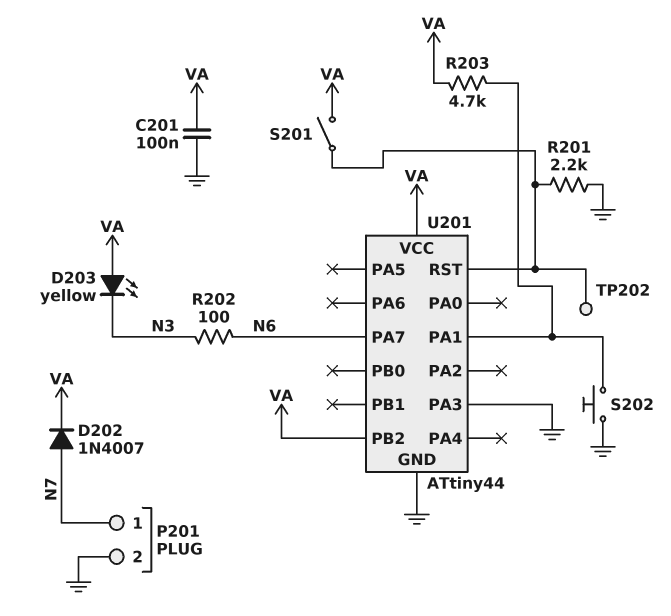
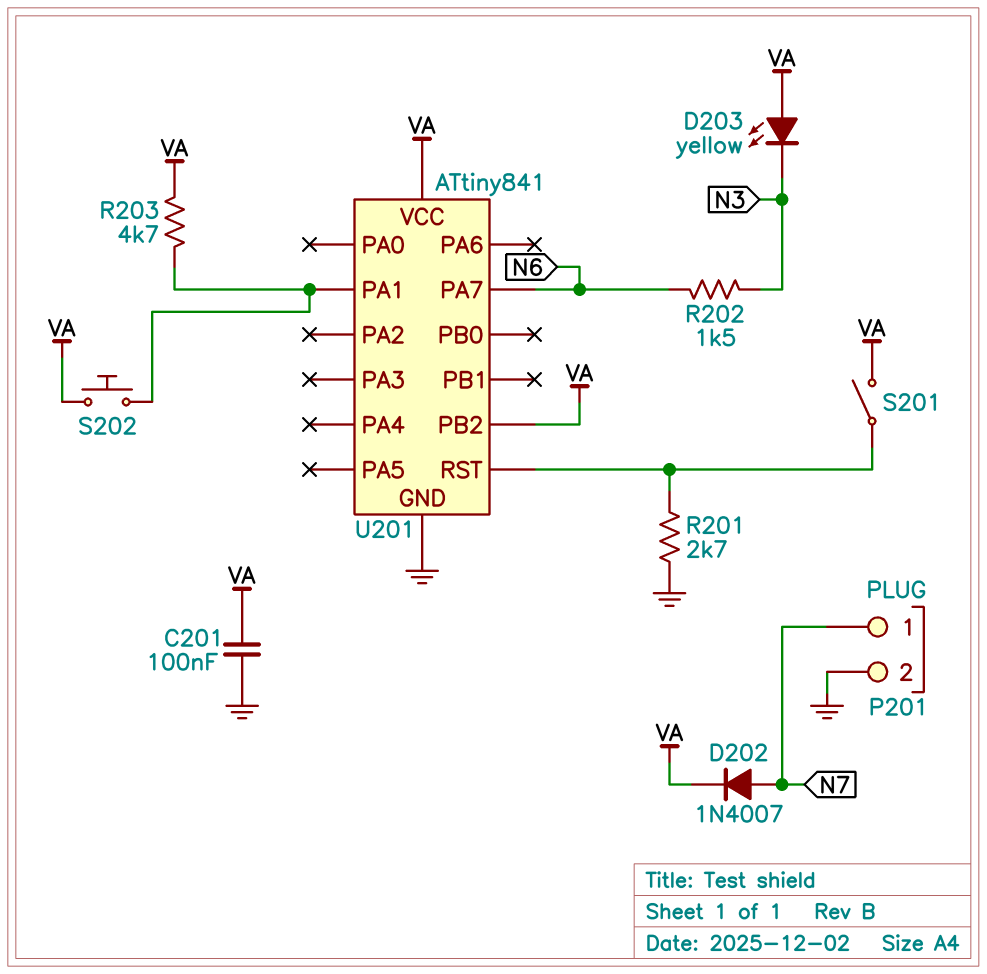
R201: 2.2k (GND, U201/RST) -> 2.7k (GND, U201/RST)
R202: 100 (N3, N6) -> 1.5k (N3, N6)
S202: button (GND, U201/PA1) -> button (U201/PA1, VA)
TP202: test point (U201/RST) -> none
U201: ATtiny44 -> ATtiny841
U201 pin PA3: GND -> none

